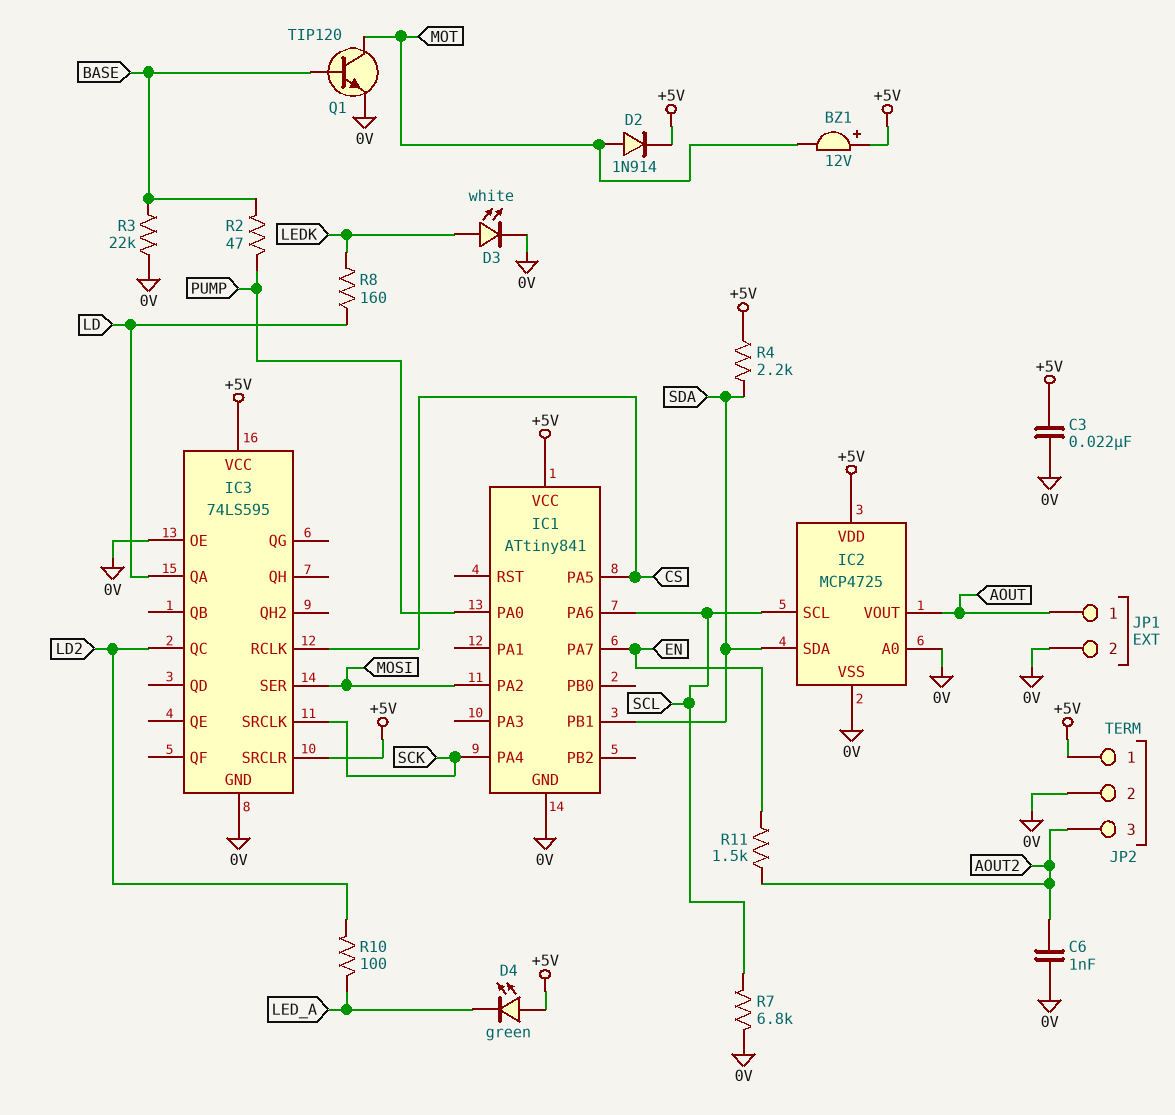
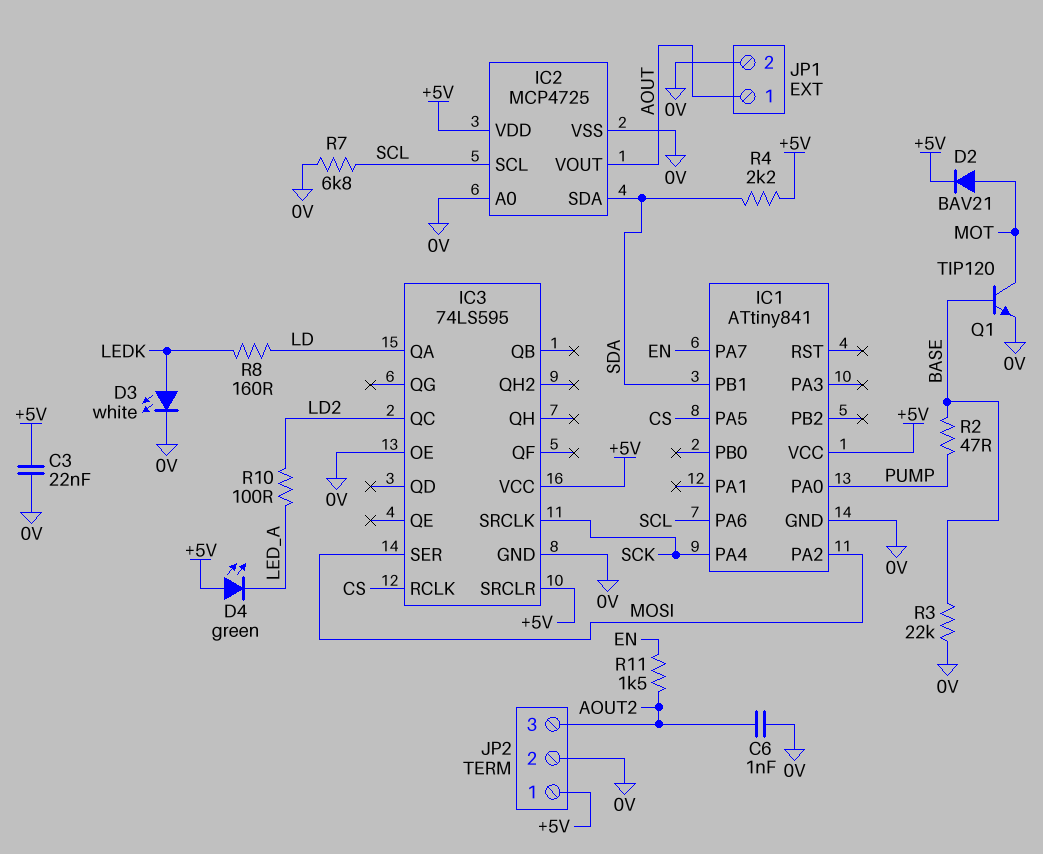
BZ1: buzzer 12V (plus +5V, minus MOT) -> none
D2: diode 1N914 (A MOT, K +5V) -> diode BAV21 (A MOT, K +5V)

